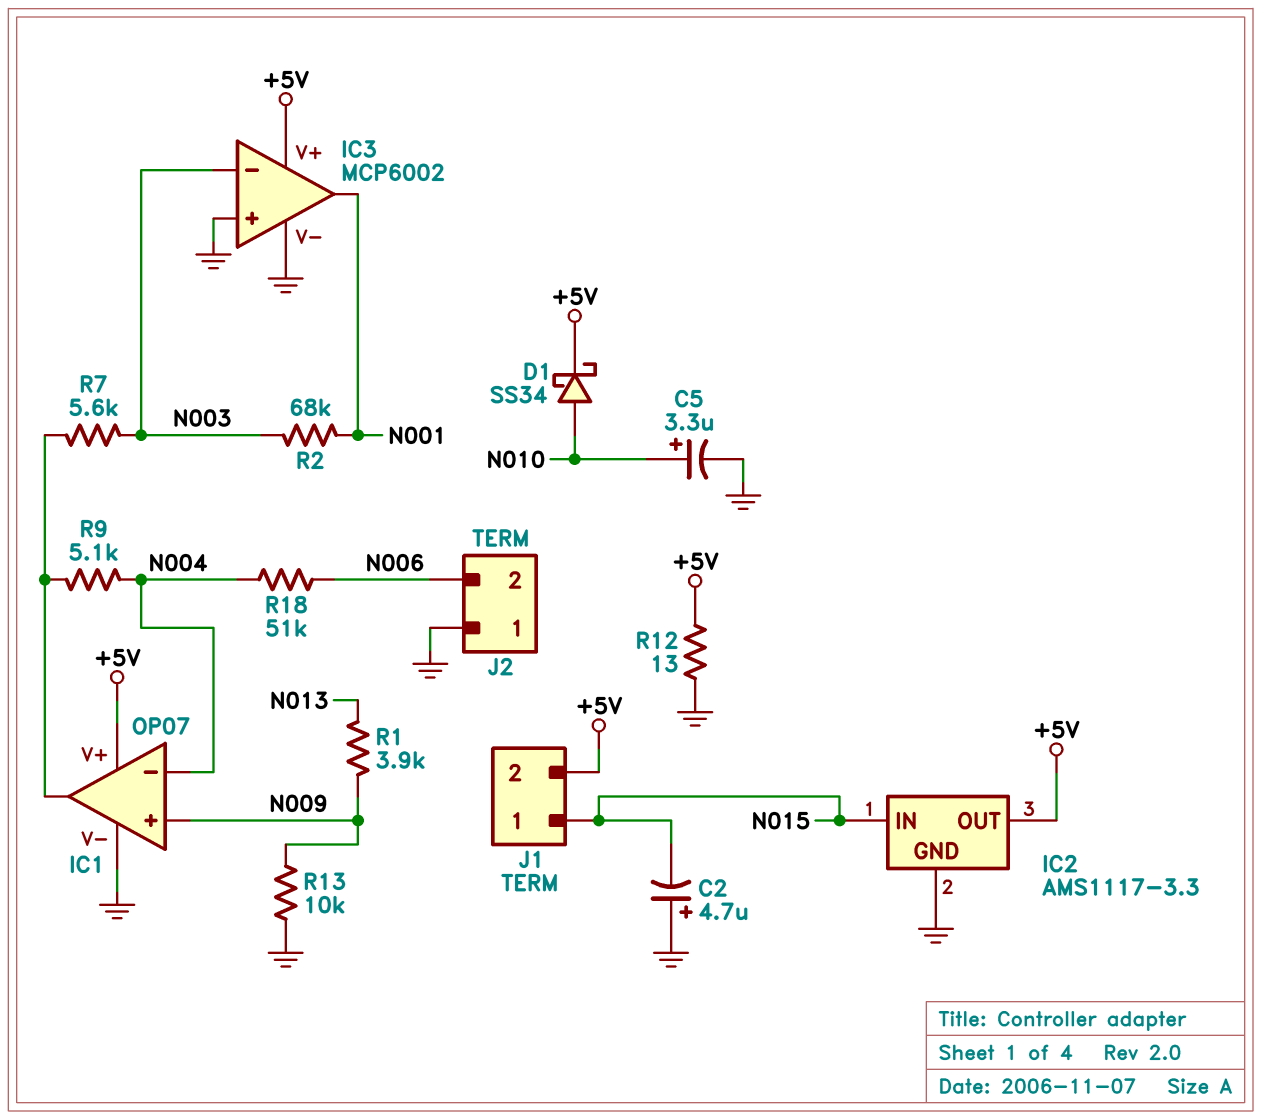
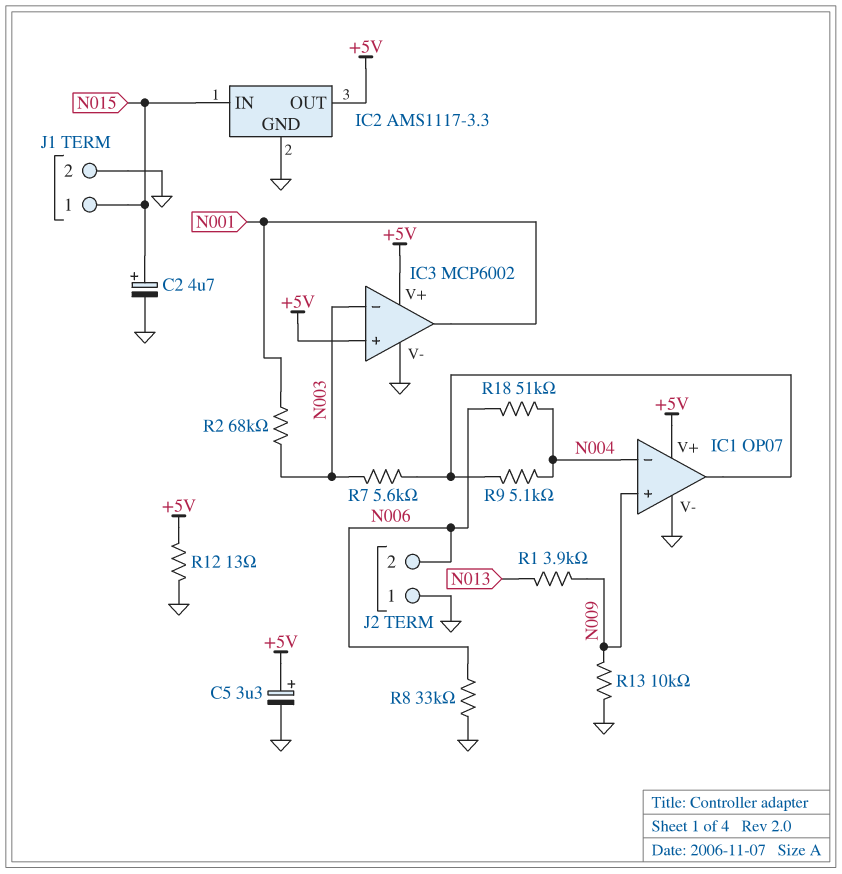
C2: 4.7uF (plus GND, minus N015) -> 4.7uF (plus N015, minus GND)
C5: 3.3uF (plus N010, minus GND) -> 3.3uF (plus +5V, minus GND)
D1: schottky SS34 (A N010, K +5V) -> none
IC3 pin in+: GND -> +5V
J1 pin 2: +5V -> GND
R8: none -> 33k (GND, N006)

